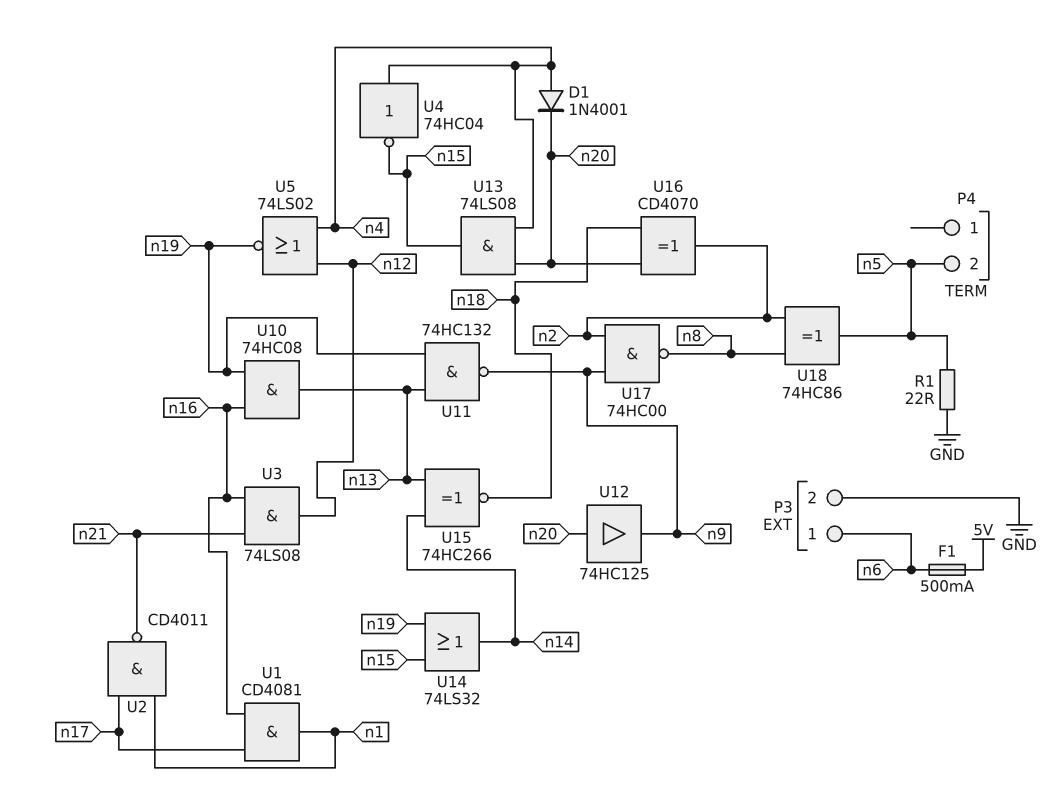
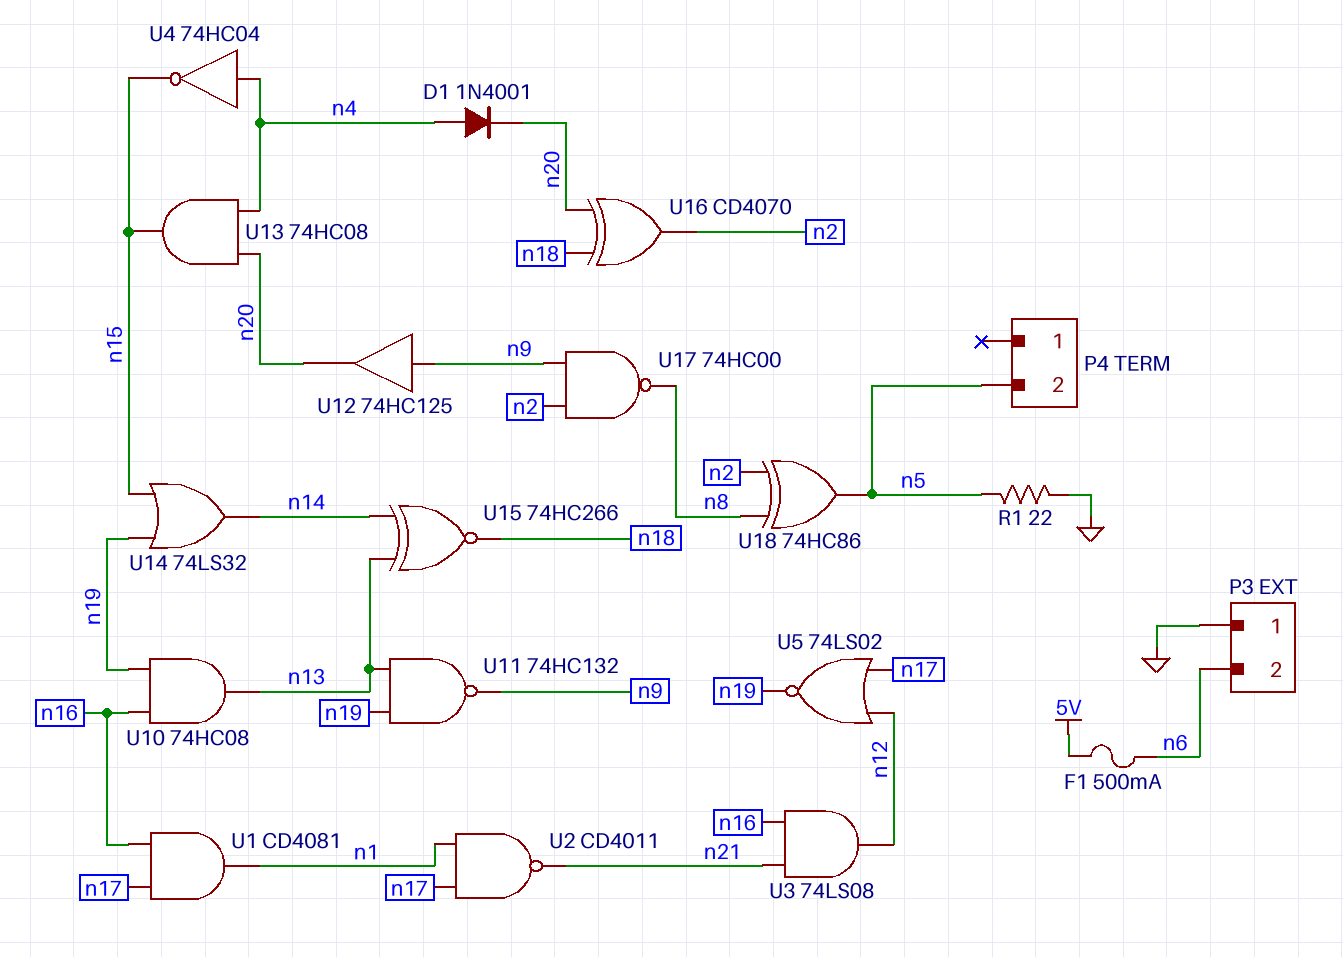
P3 pin 1: n6 -> GND
P3 pin 2: GND -> n6
U5: NOR 74LS02 (in n4, in n12, out n19) -> NOR 74LS02 (in n12, in n17, out n19)
U12: buffer 74HC125 (in n20, out n9) -> buffer 74HC125 (in n9, out n20)
U13: AND 74LS08 (in n4, in n20, out n15) -> AND 74HC08 (in n4, in n20, out n15)

